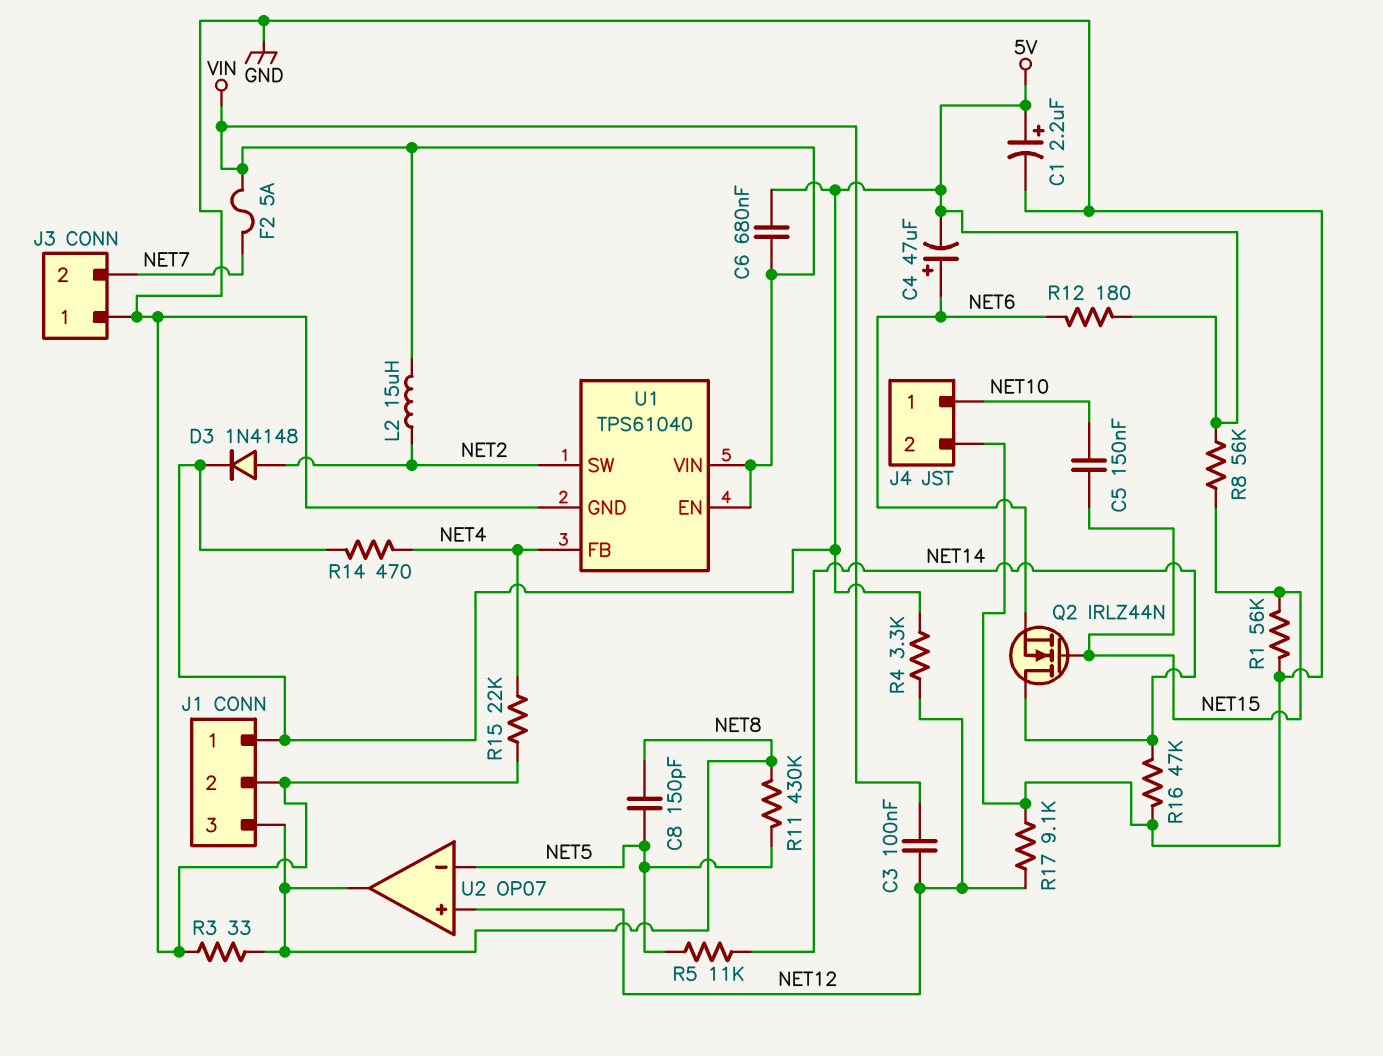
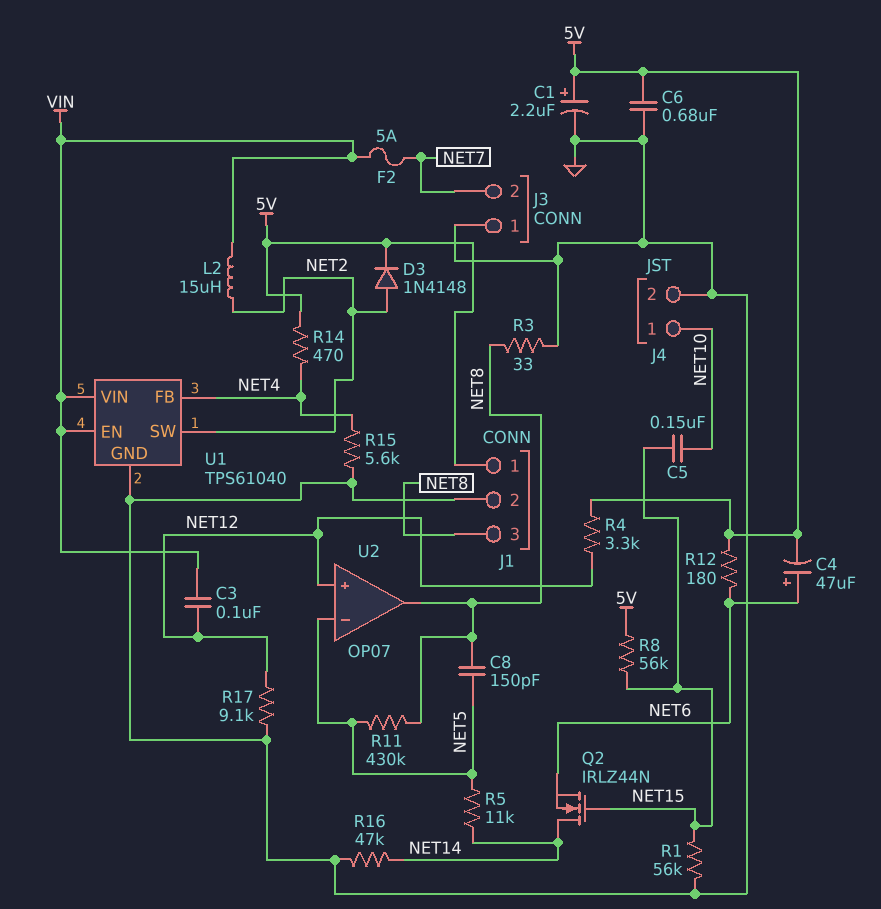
C6: 680nF (5V, VIN) -> 680nF (5V, GND)
R15: 22k (GND, NET4) -> 5.6k (GND, NET4)

